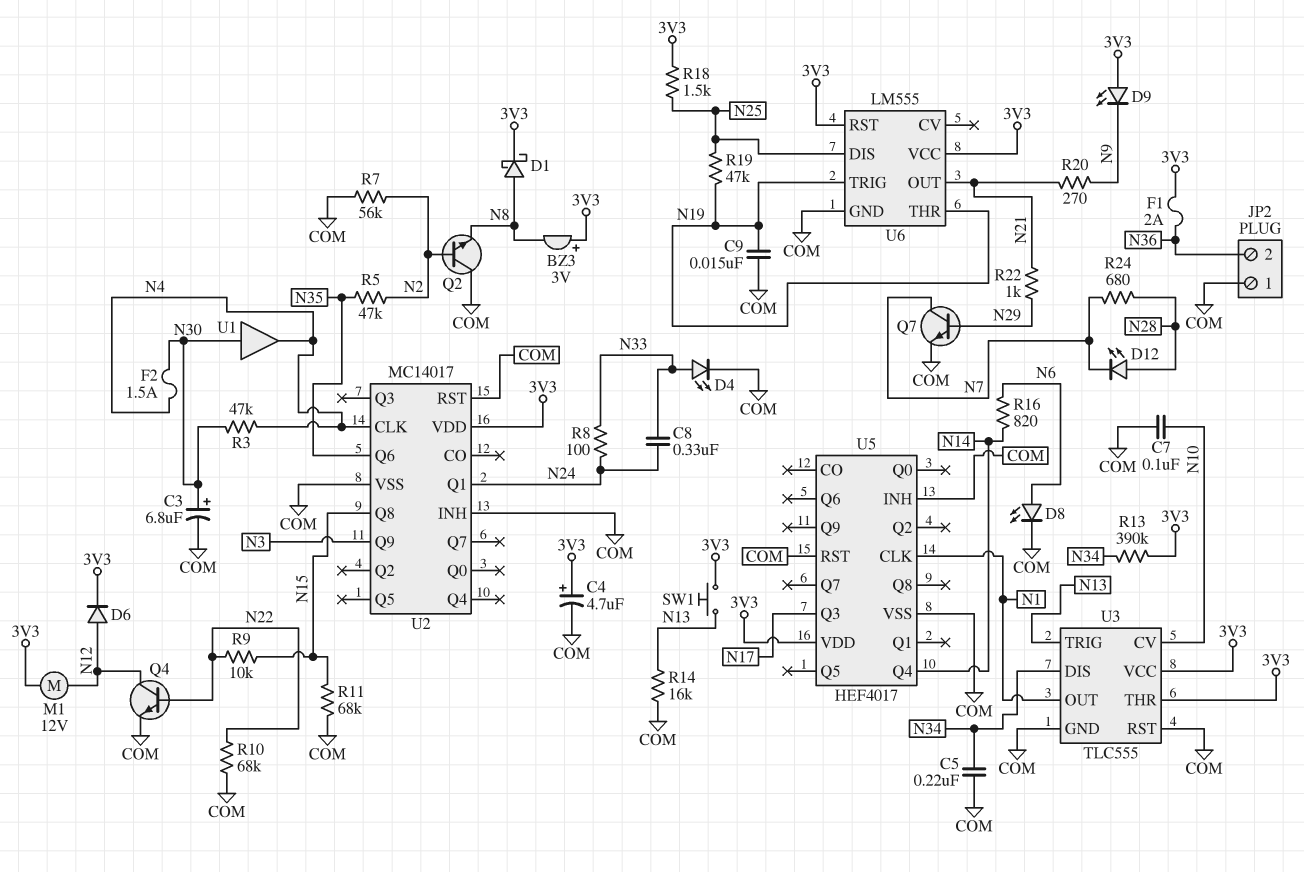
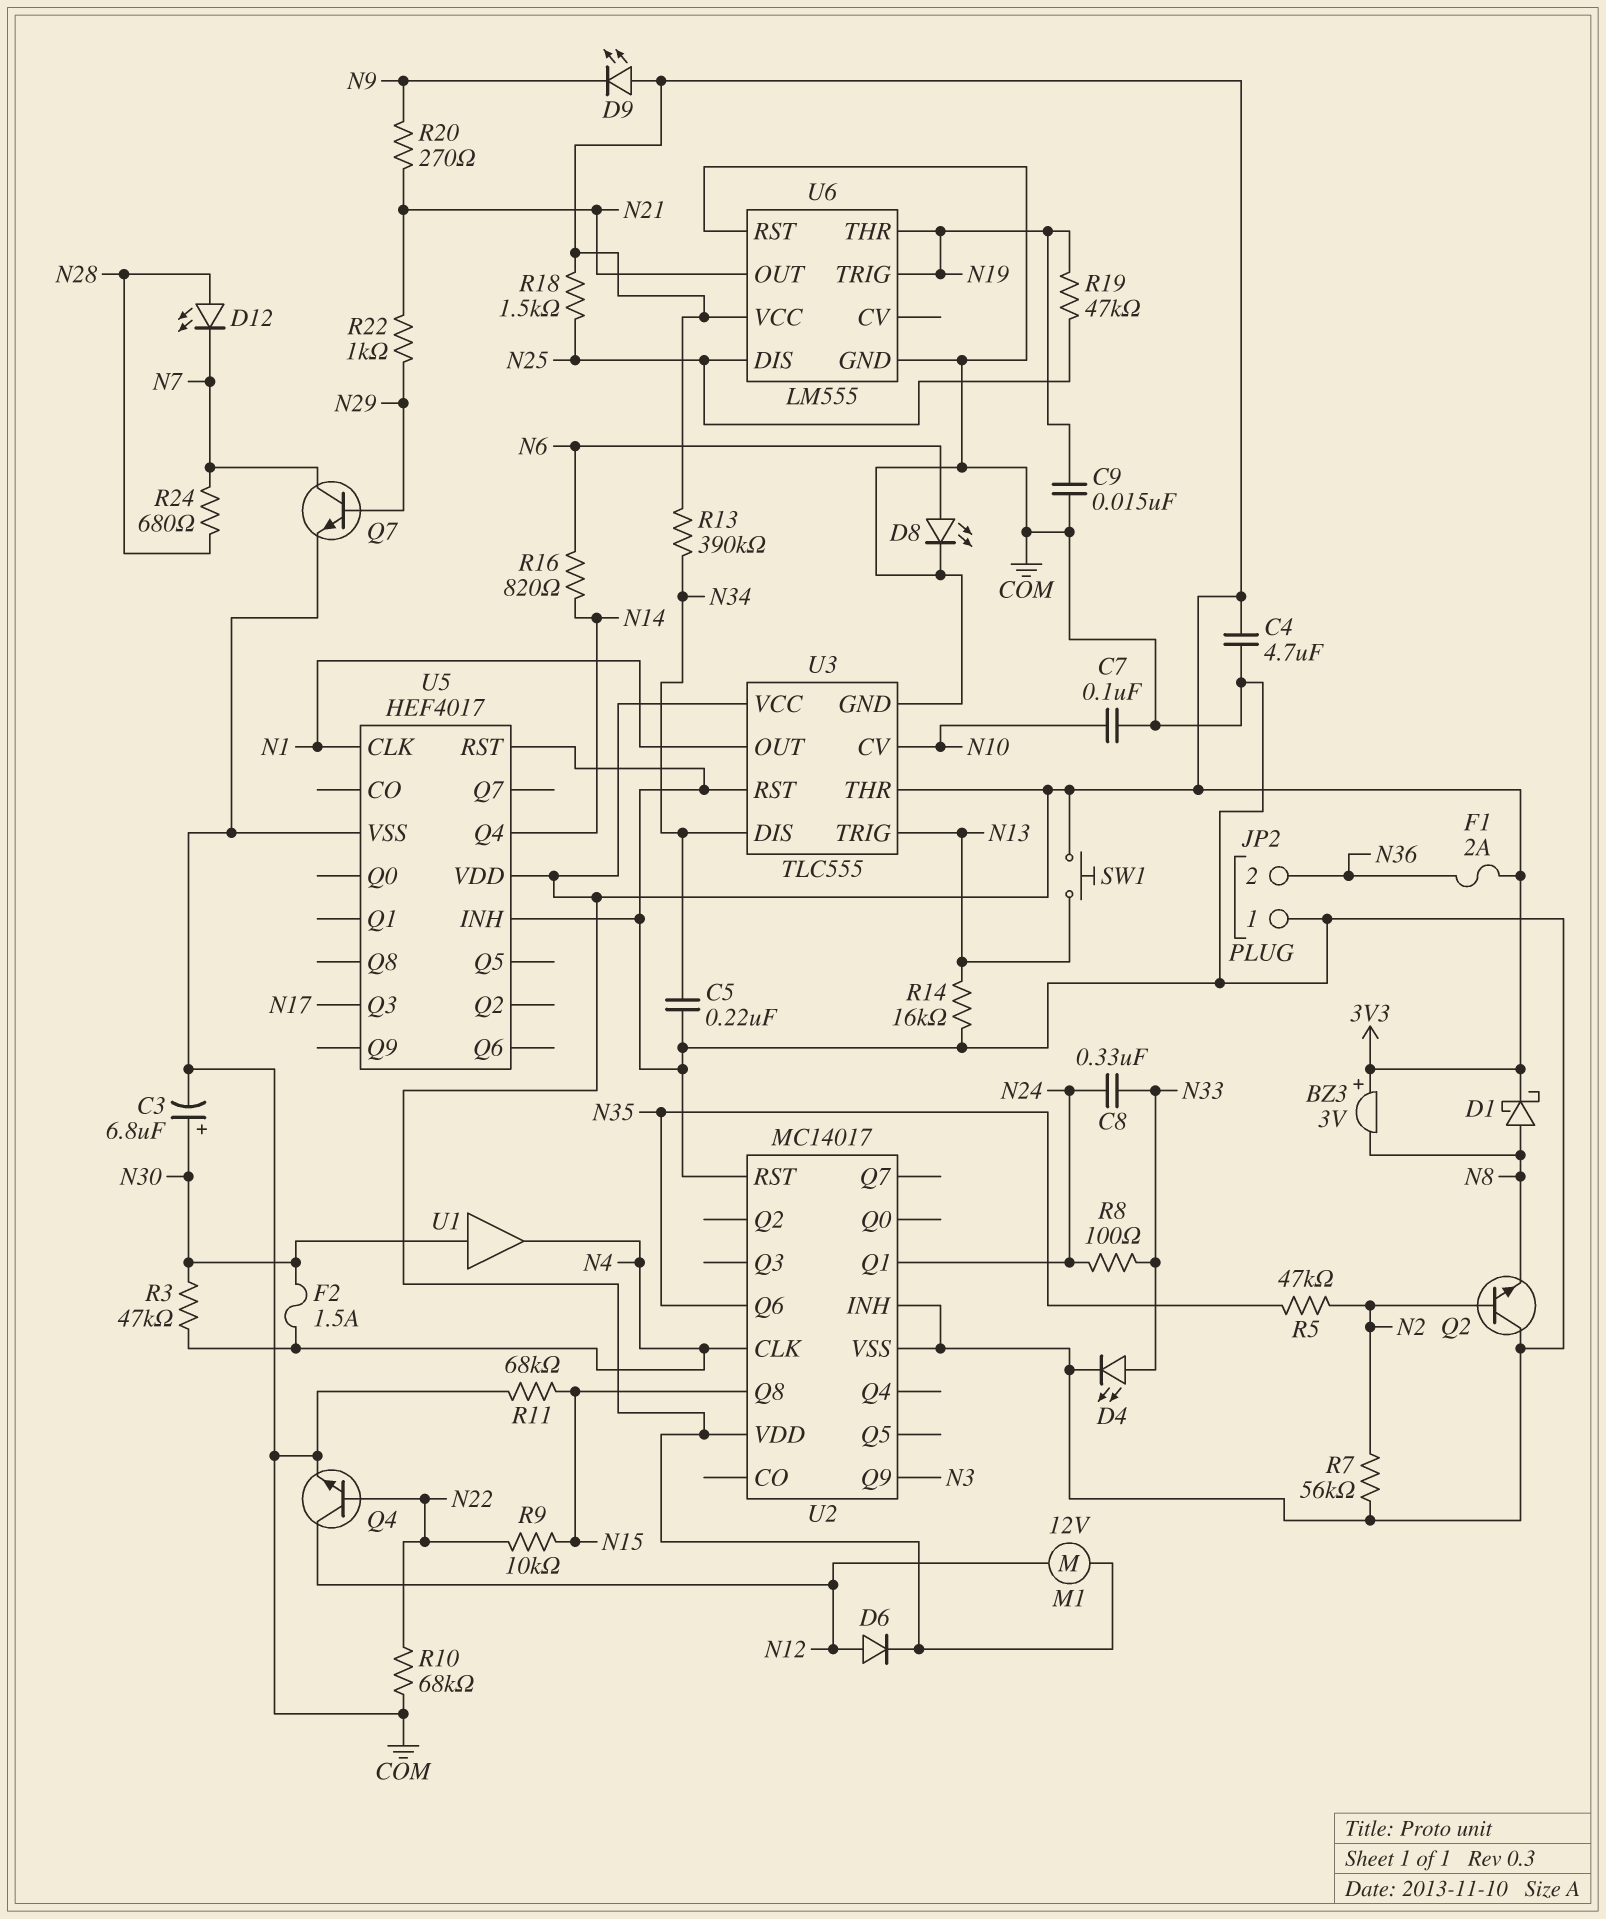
C4: 4.7uF (plus 3V3, minus COM) -> 4.7uF (3V3, COM)
U6 pin RST: 3V3 -> COM

